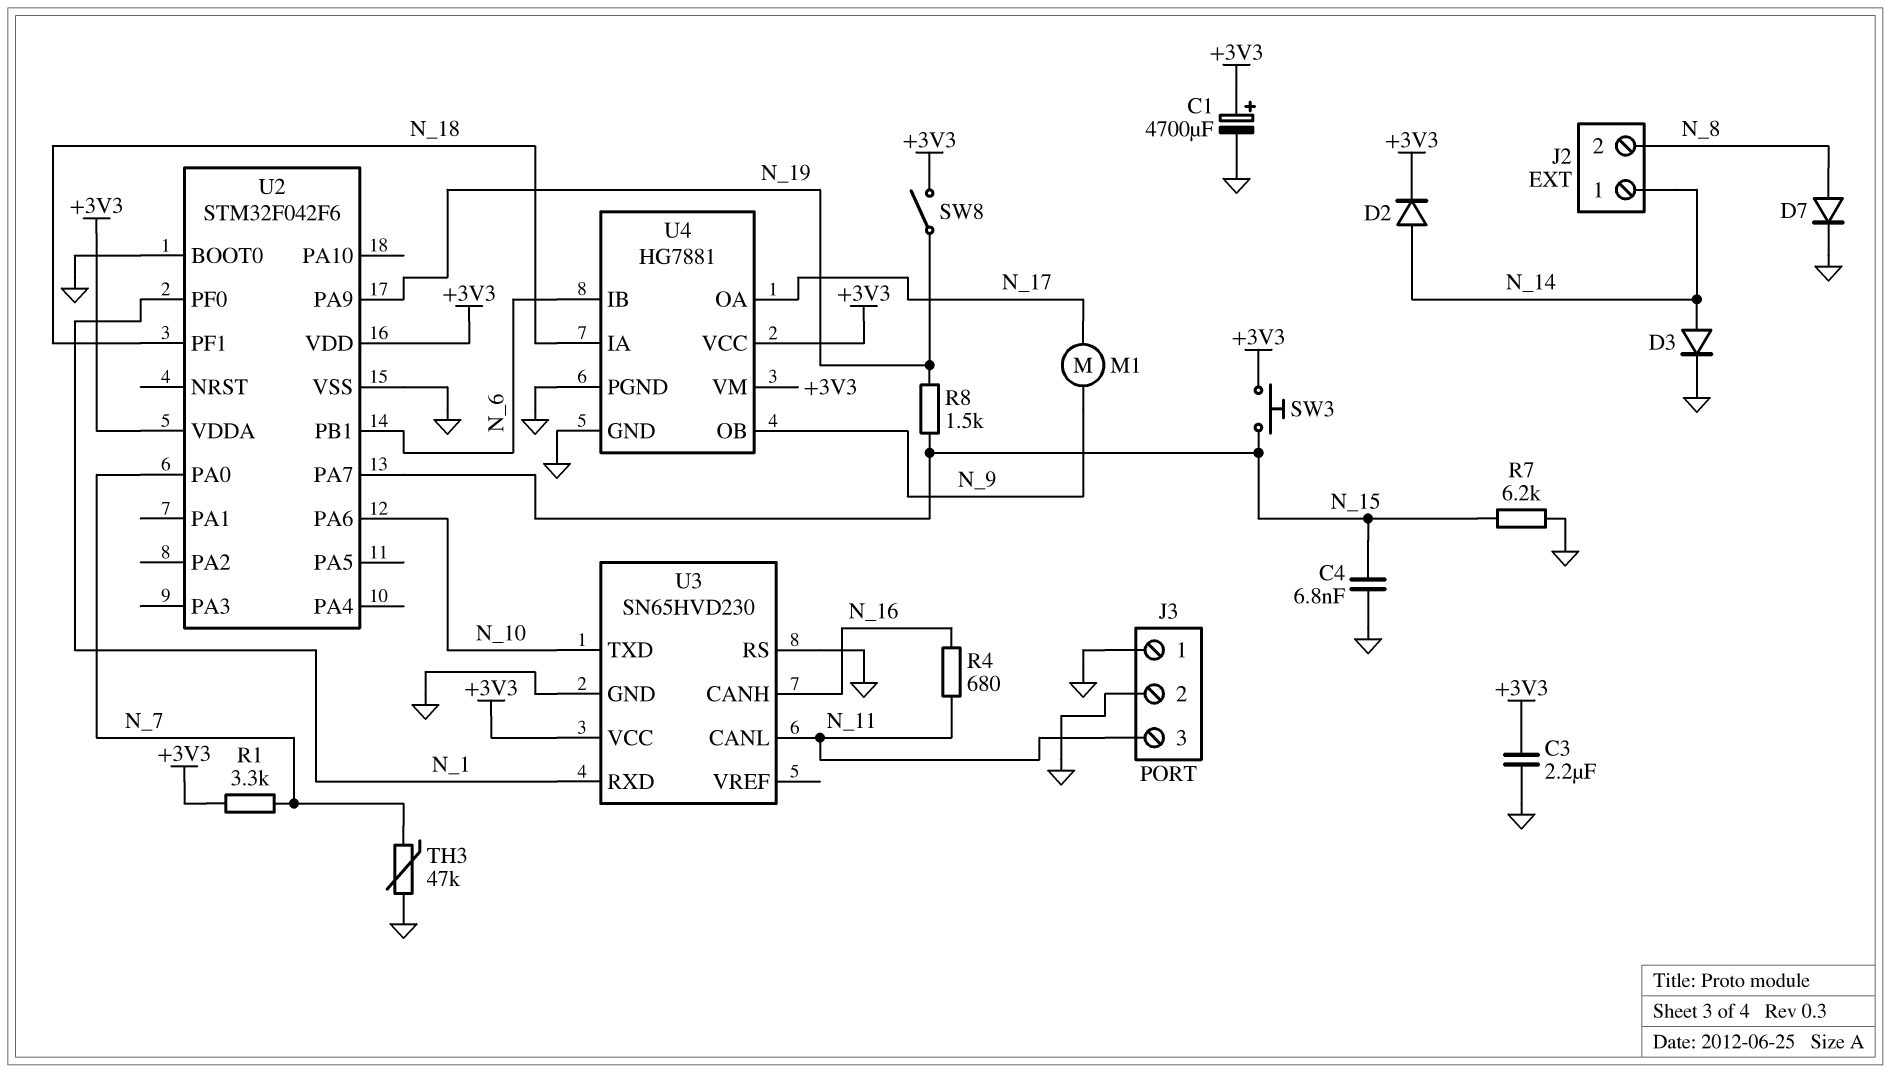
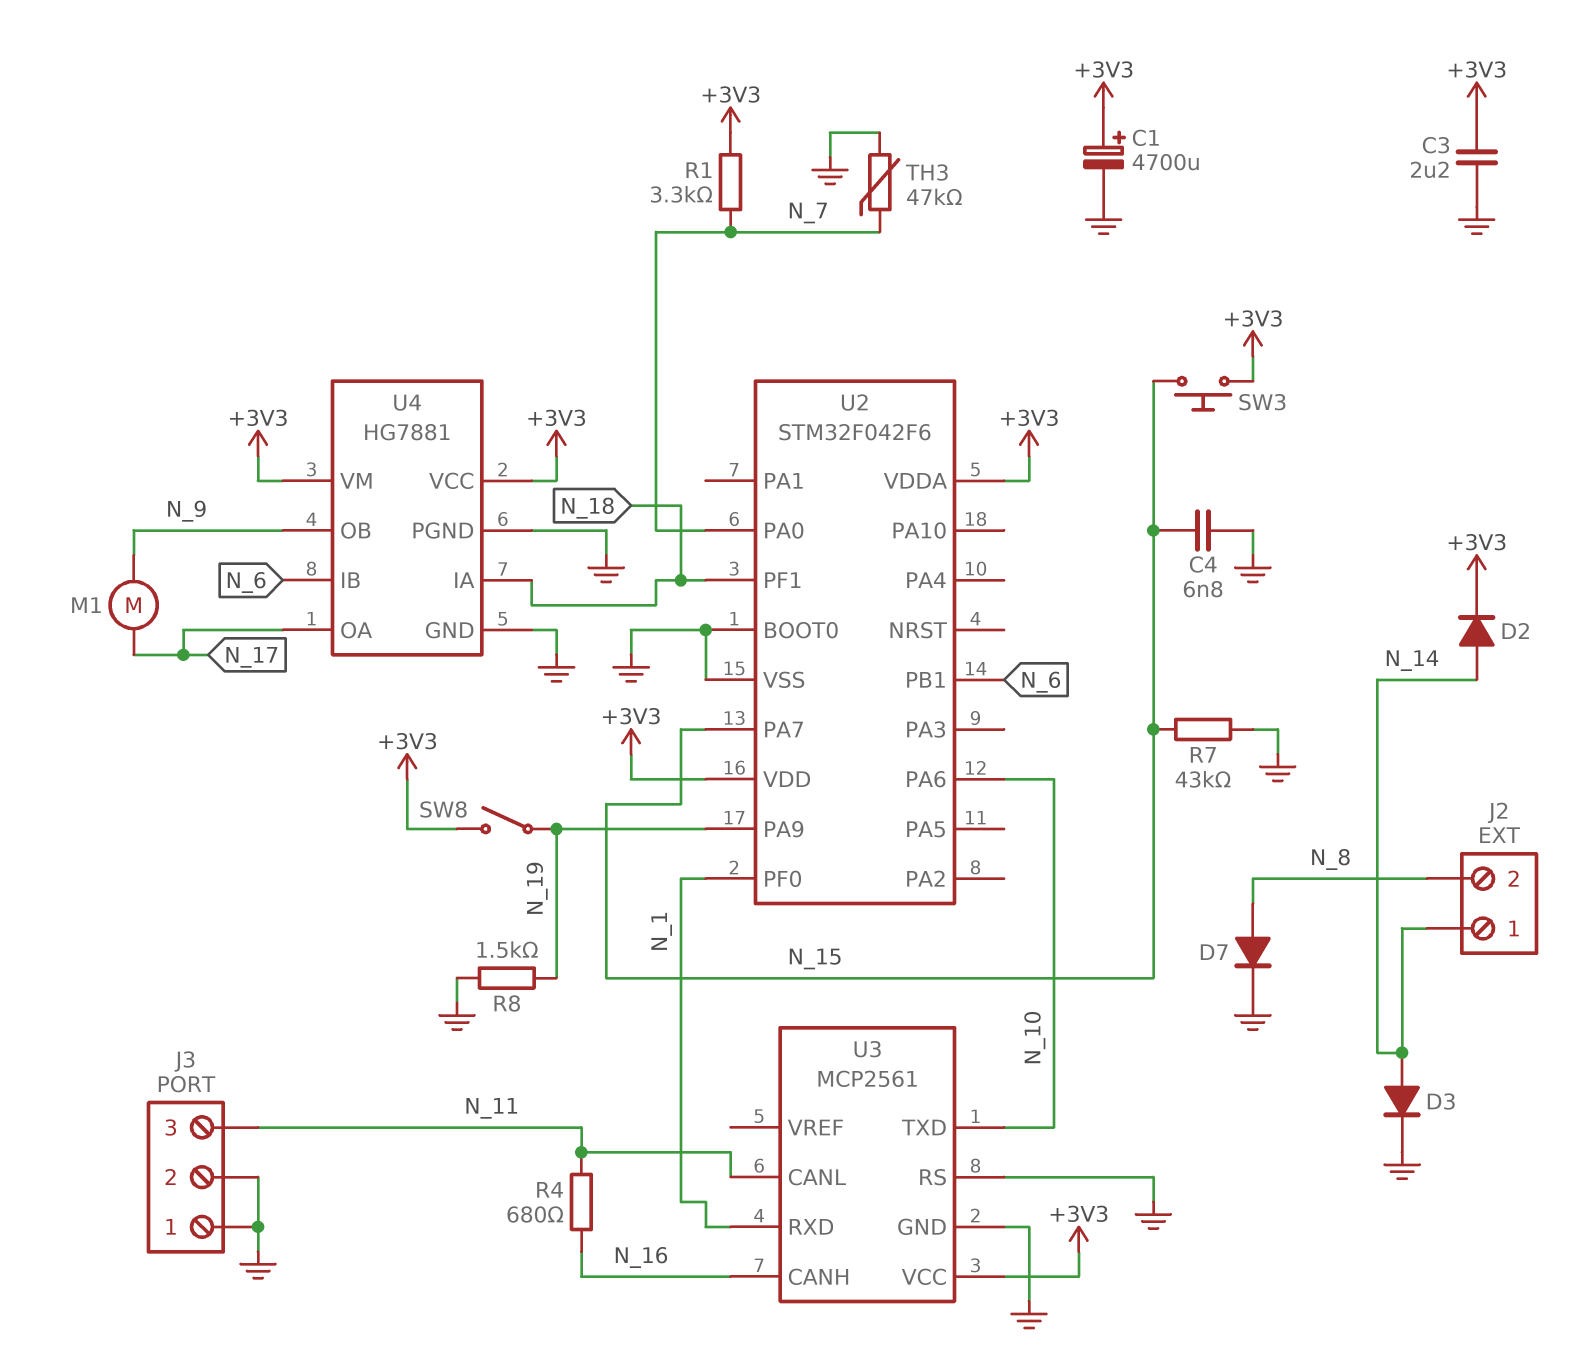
R7: 6.2k (GND, N_15) -> 43k (GND, N_15)
R8: 1.5k (N_15, N_19) -> 1.5k (GND, N_19)
U3: SN65HVD230 -> MCP2561

